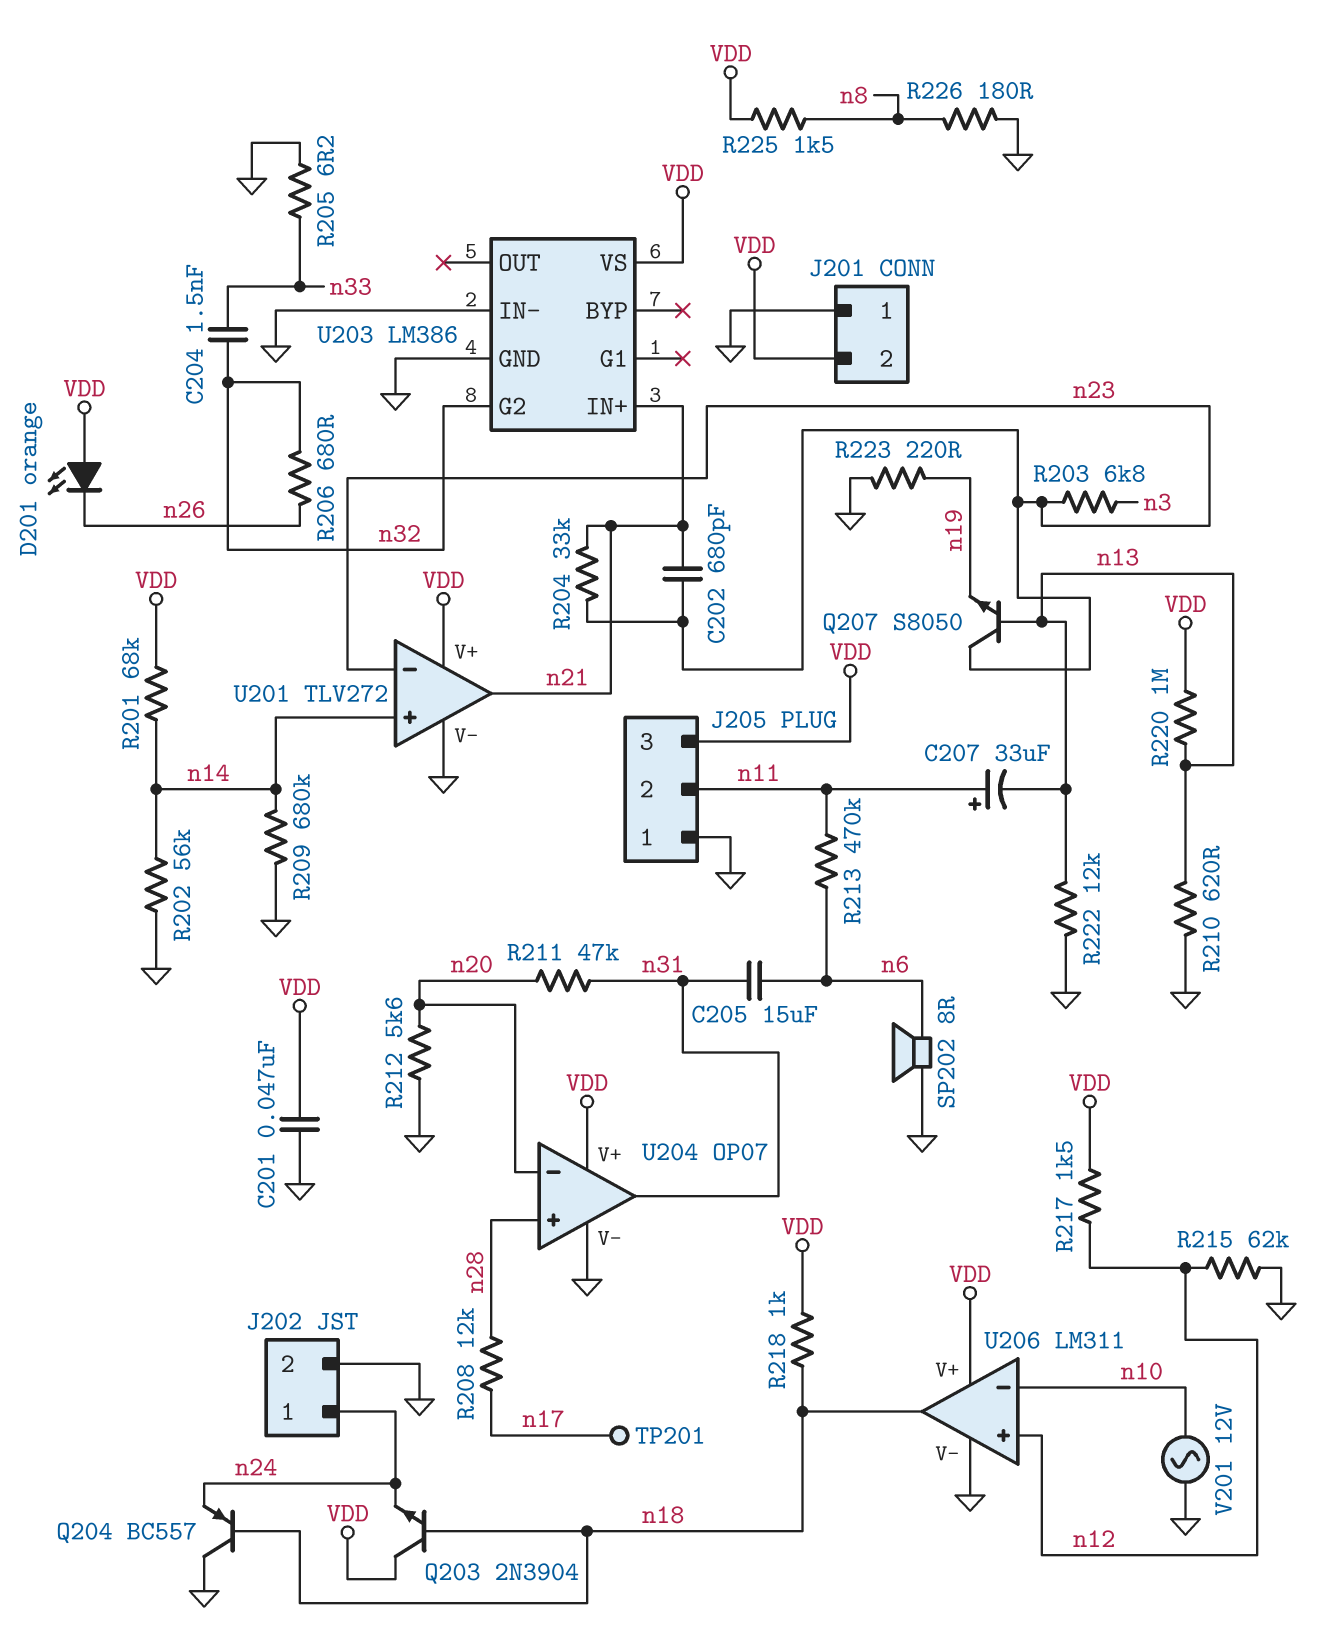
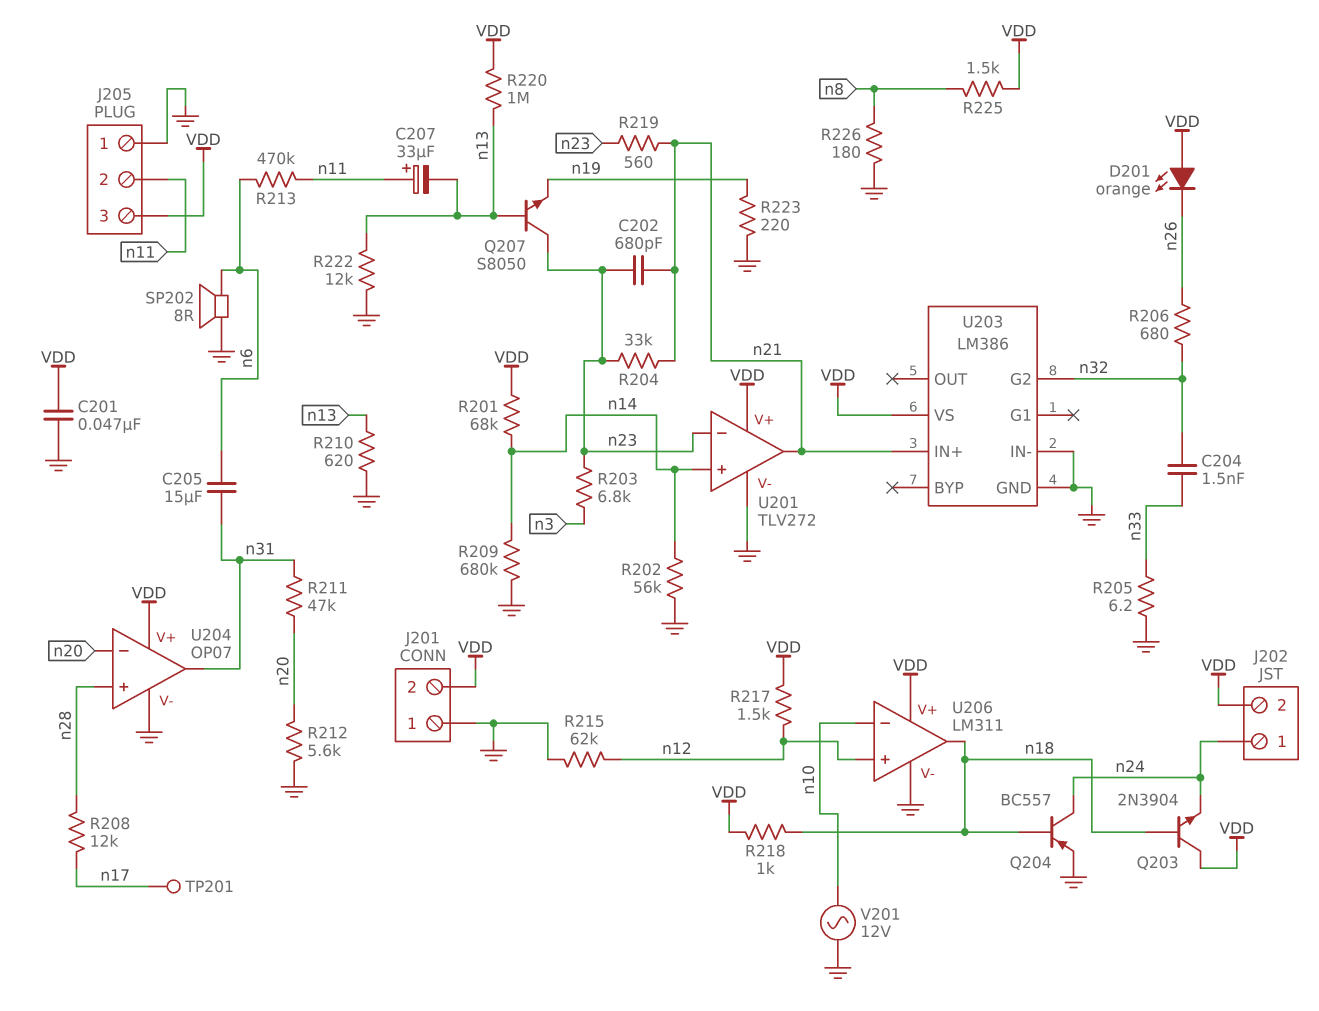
J202 pin 2: GND -> VDD
Q204: PNP BC557 (B n18, C GND, E n24) -> PNP BC557 (B n18, C n24, E GND)
R219: none -> 560 (n21, n23)

